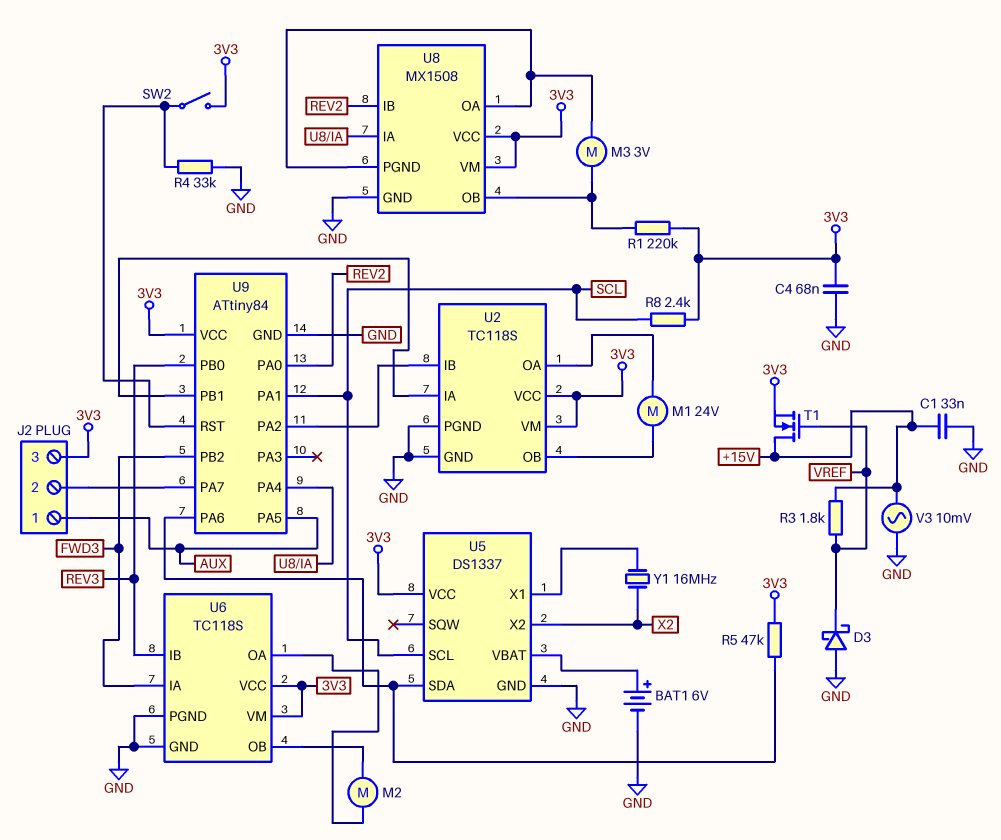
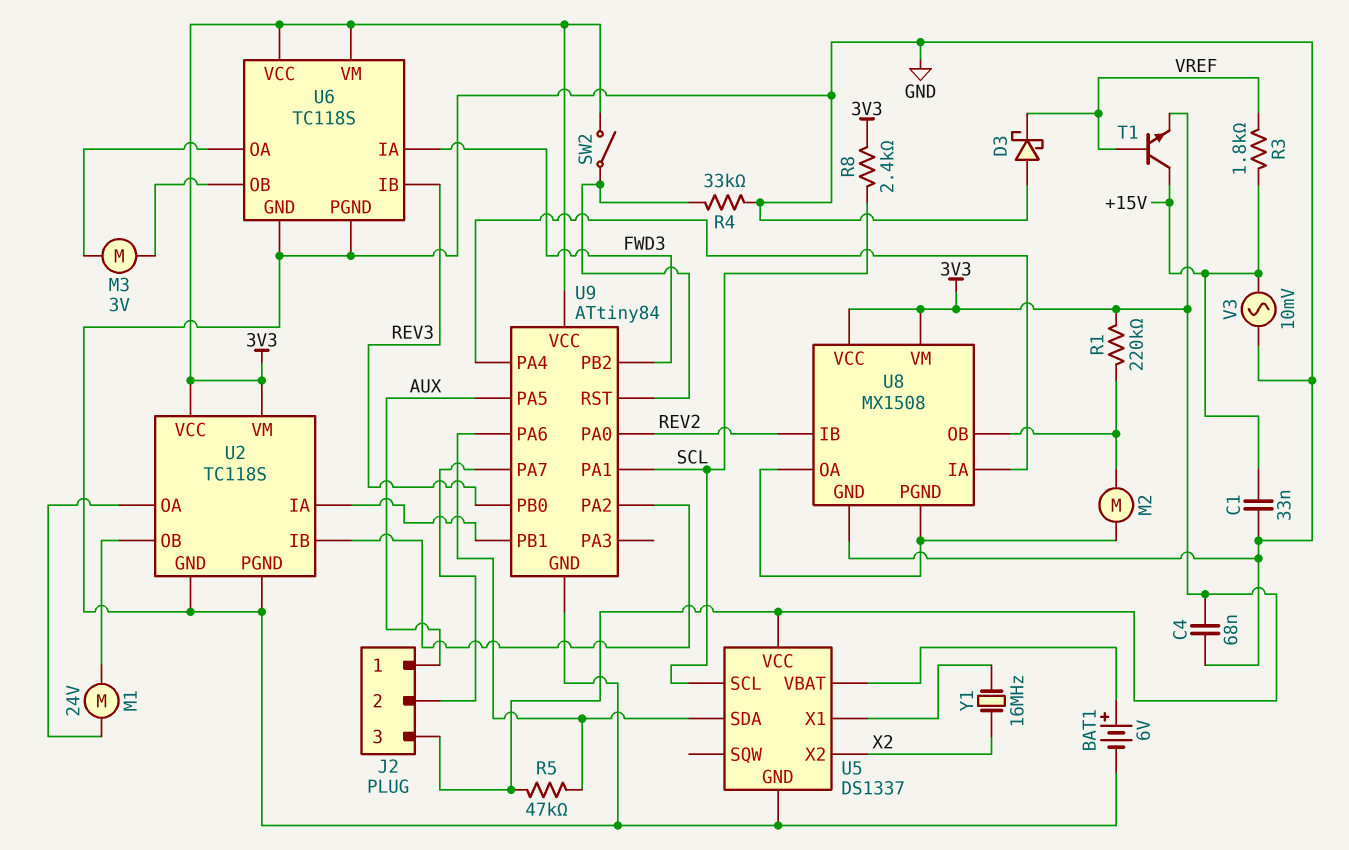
M2: motor (U6/OA, U6/OB) -> motor (U8/OA, U8/OB)
M3: motor 3V (U8/OA, U8/OB) -> motor 3V (U6/OA, U6/OB)
T1: NMOS (G VREF, D +15V, S 3V3) -> NPN (B VREF, C +15V, E 3V3)

